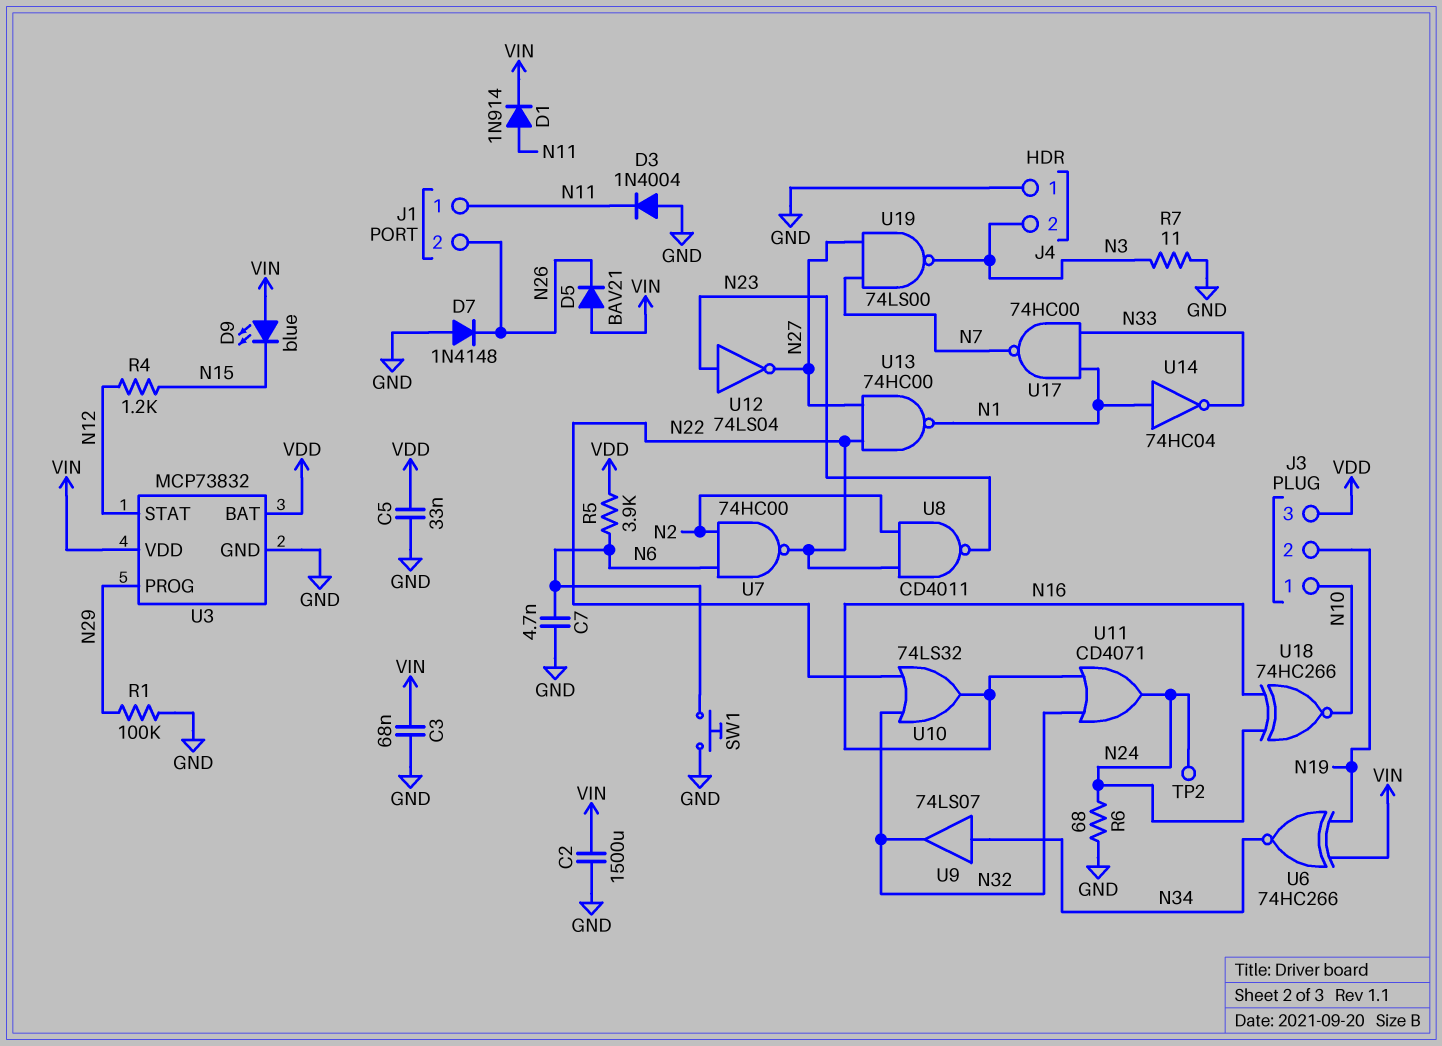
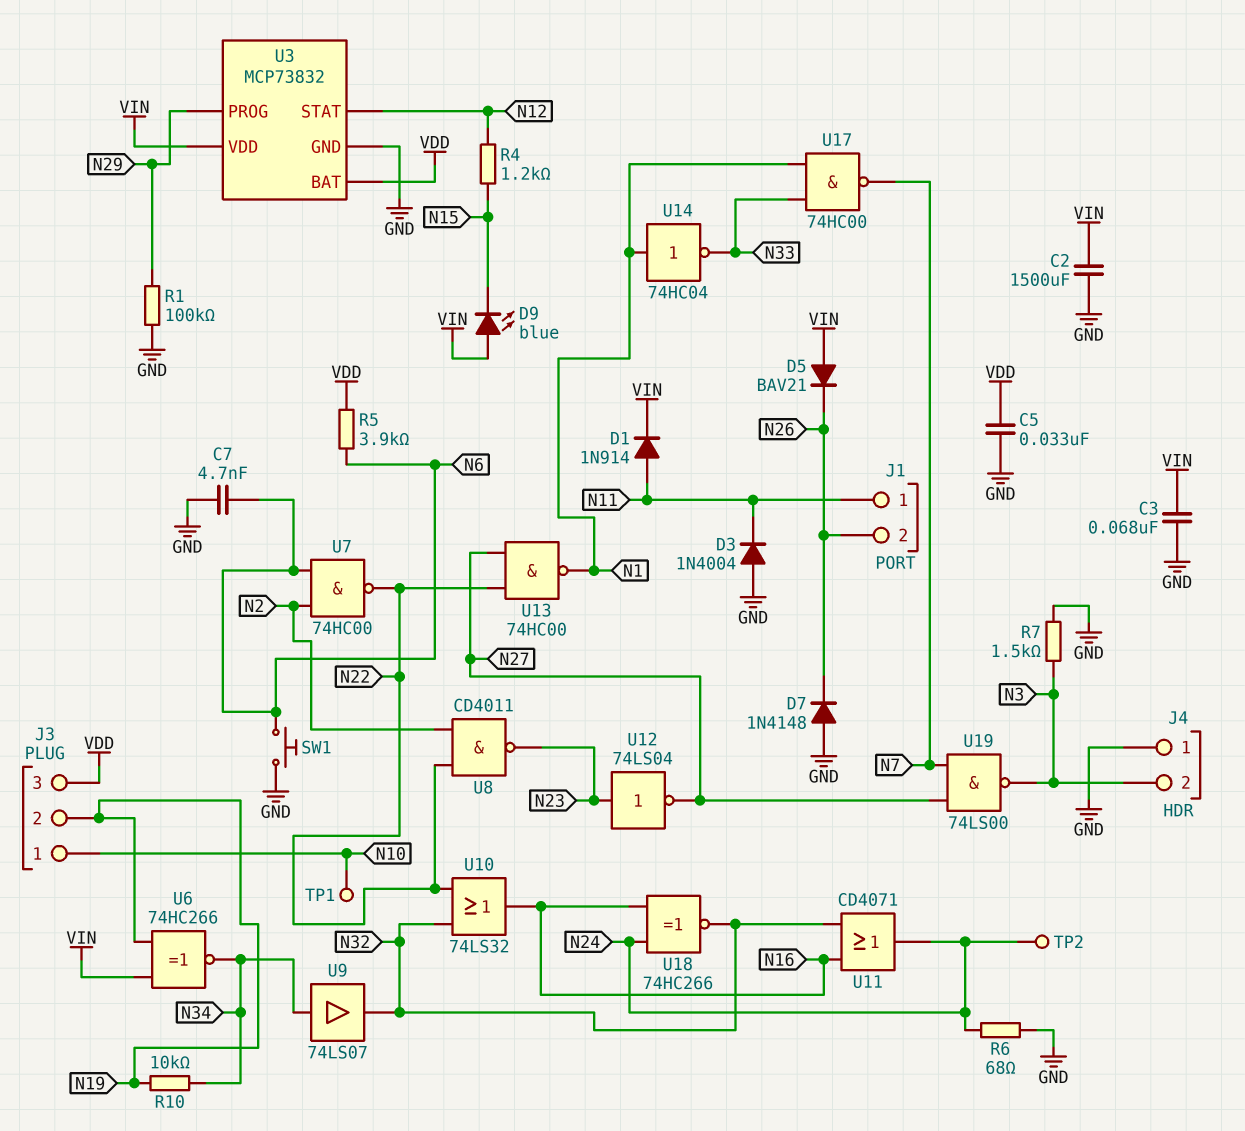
R7: 11 (GND, N3) -> 1.5k (GND, N3)
R10: none -> 10k (N19, N34)
TP1: none -> test point (N10)
U18: XNOR 74HC266 (in N16, in N24, out N10) -> XNOR 74HC266 (in N16, in N24, out N32)

